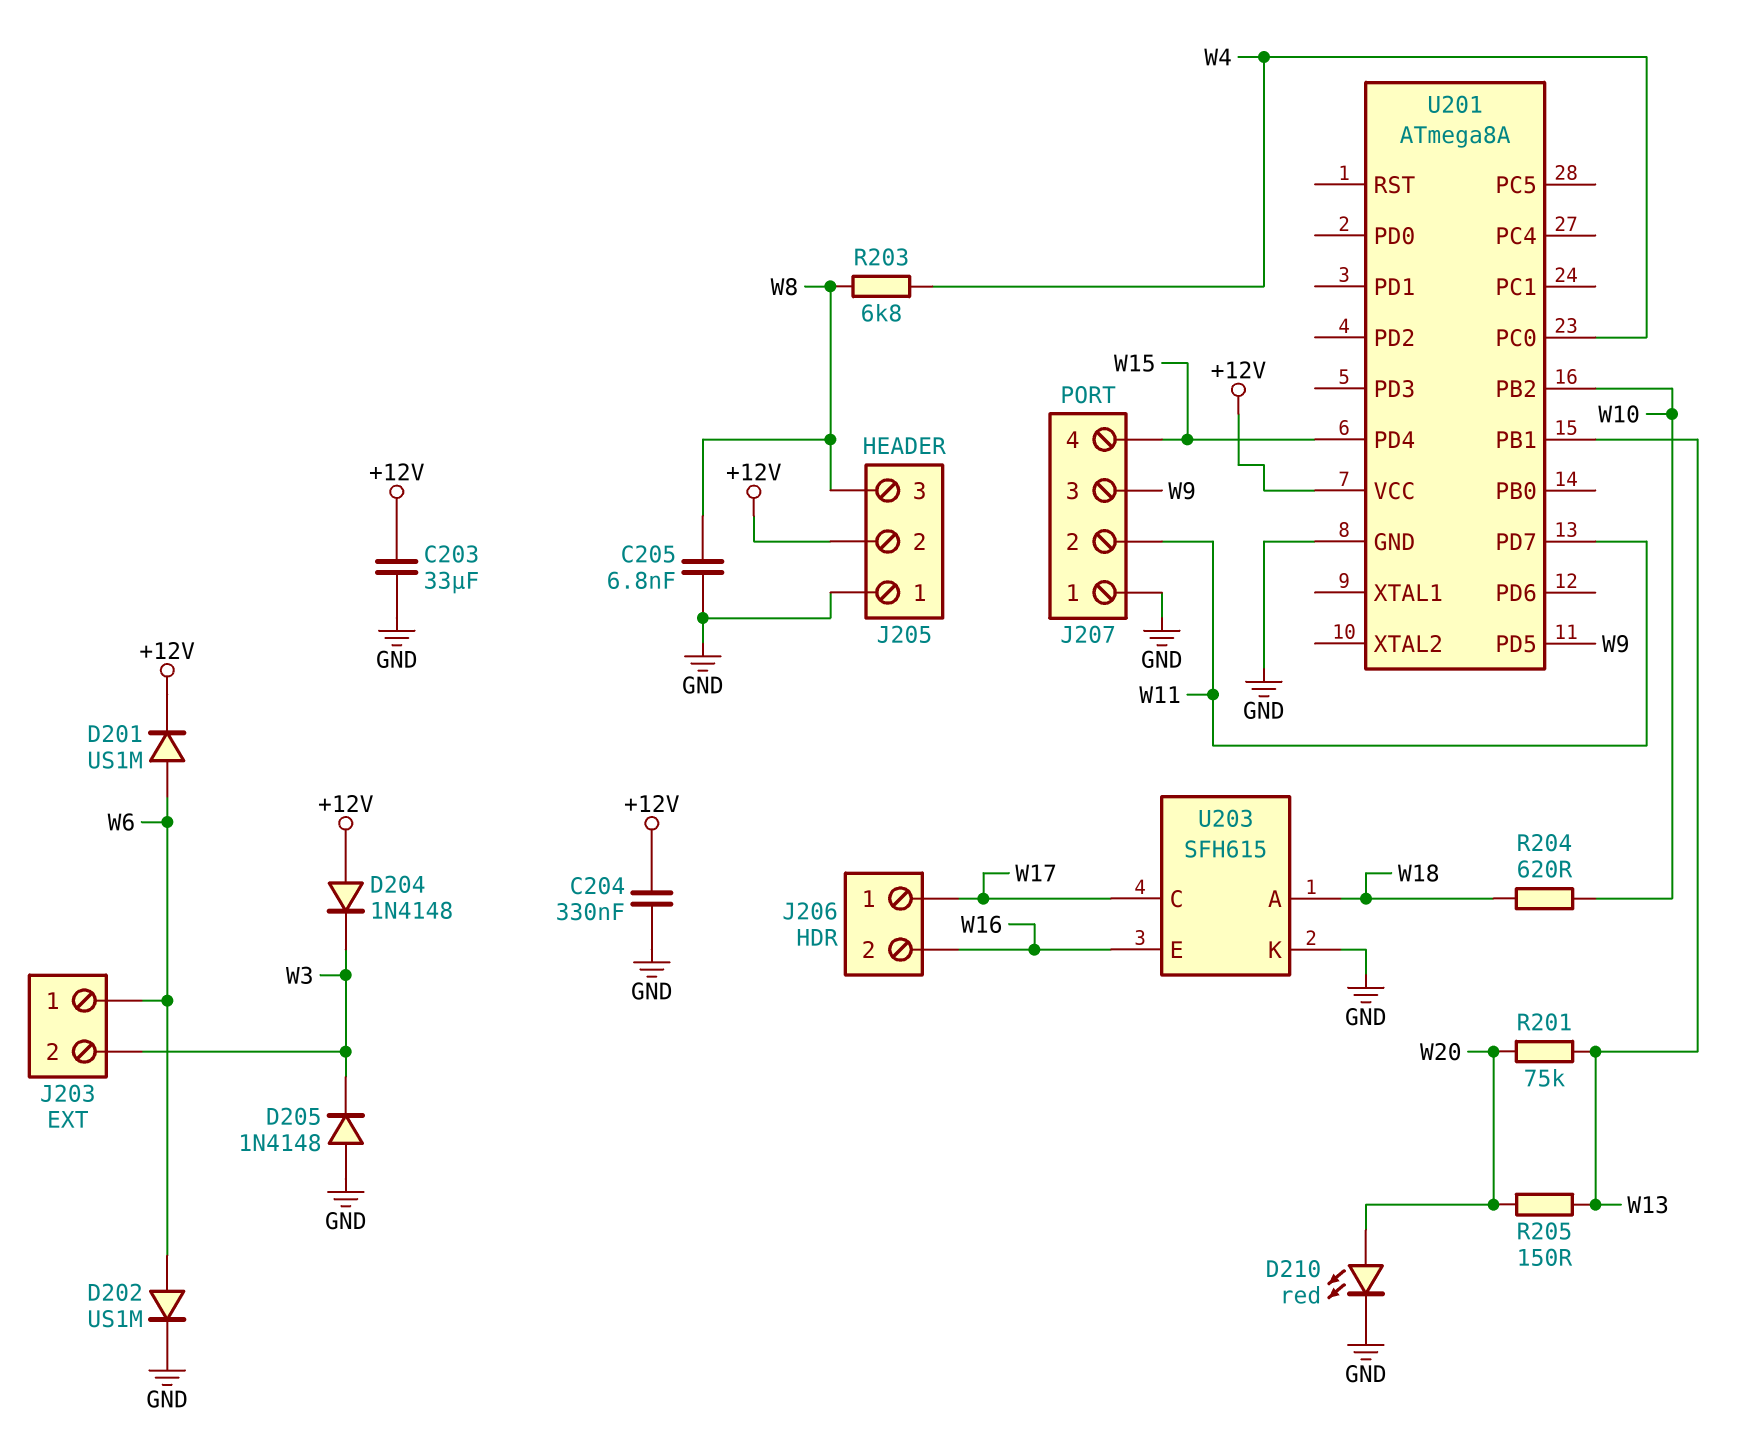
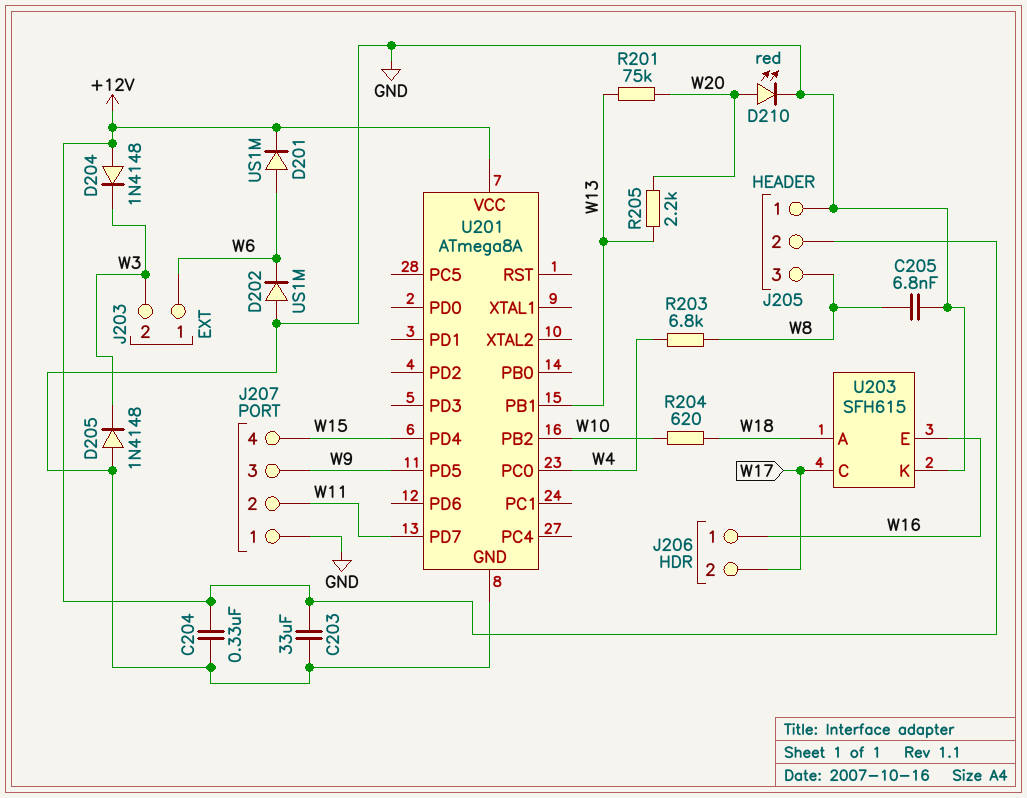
D202: diode US1M (A W6, K GND) -> diode US1M (A GND, K W6)
J206 pin 1: W17 -> W16
J206 pin 2: W16 -> W17
R205: 150 (W13, W20) -> 2.2k (W13, W20)

